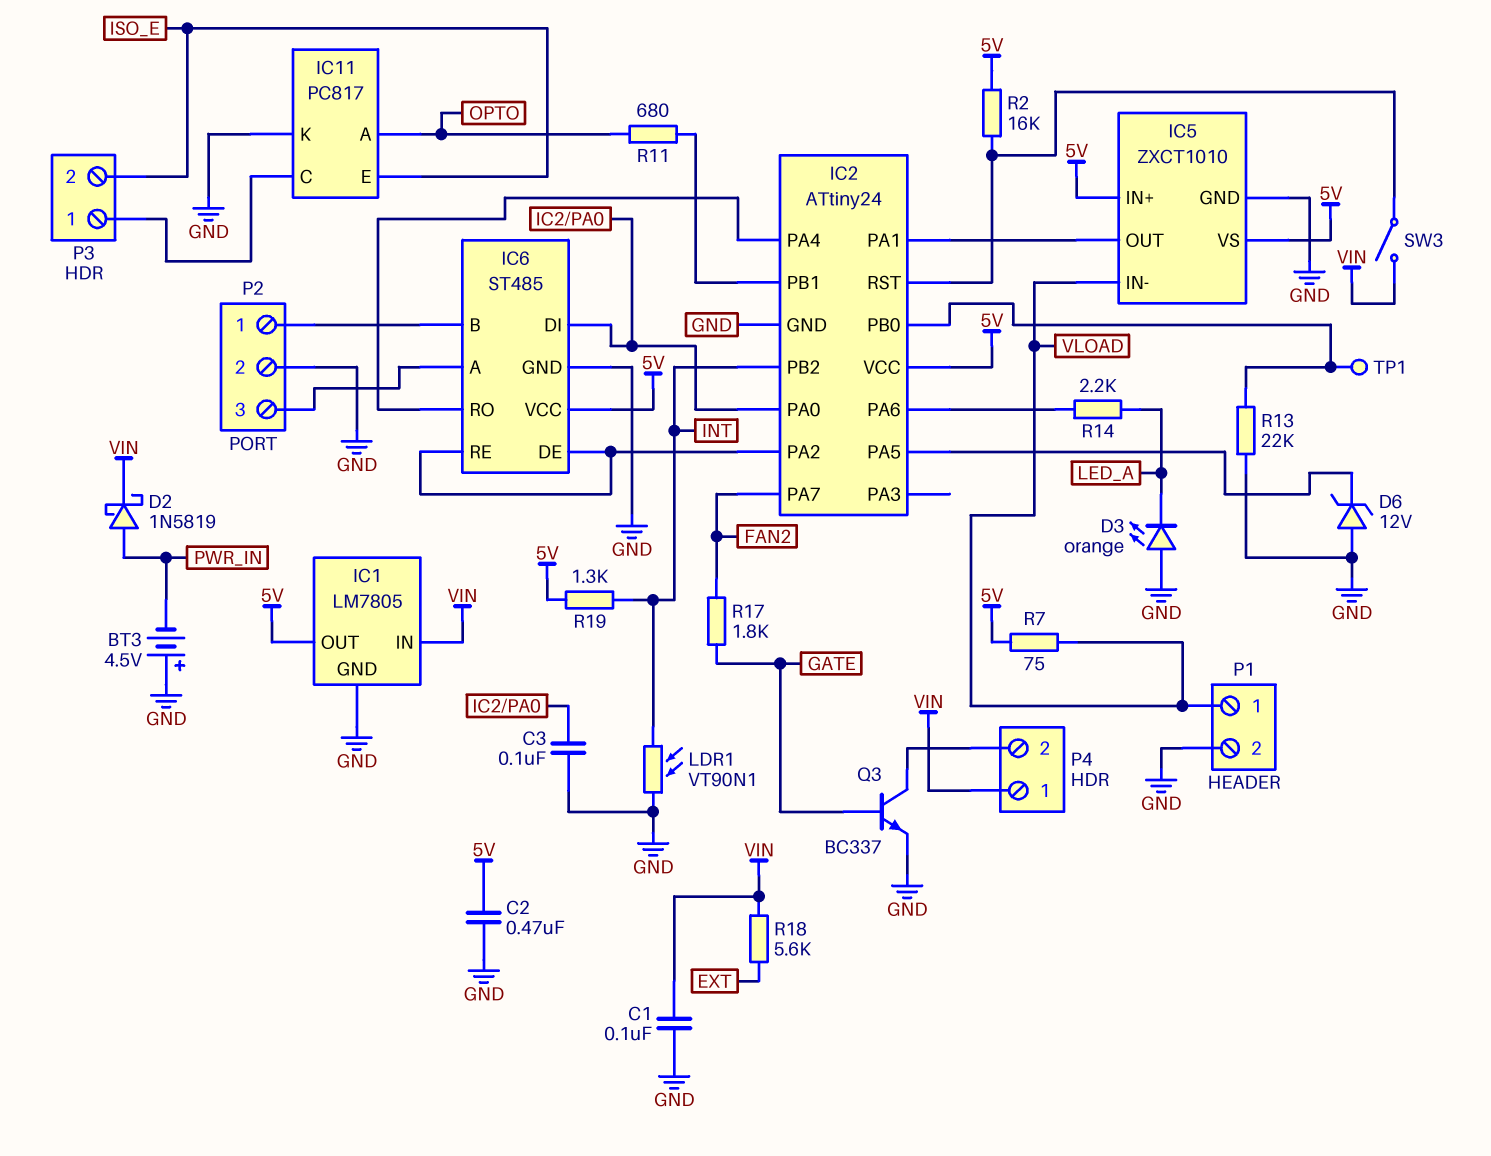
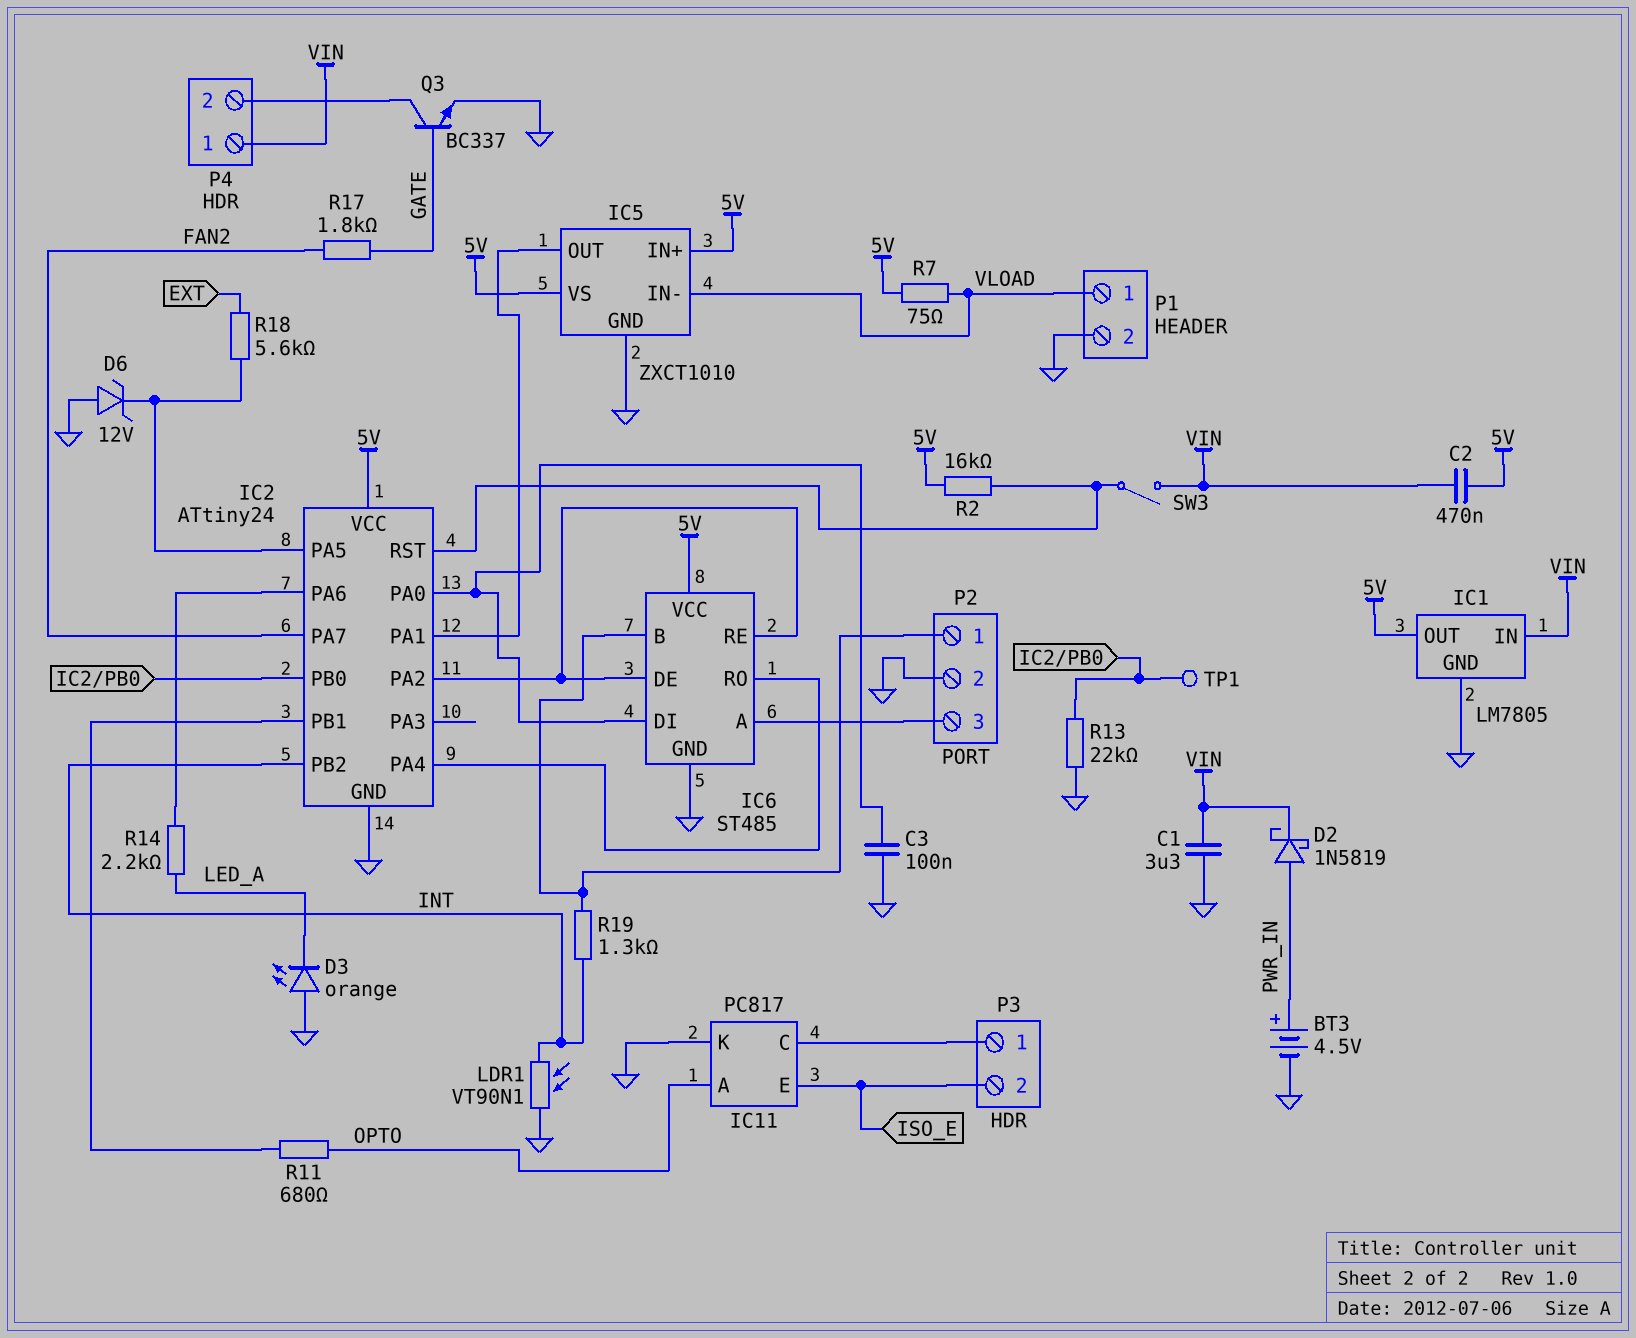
BT3: 4.5V (plus GND, minus PWR_IN) -> 4.5V (plus PWR_IN, minus GND)
C1: 100nF (GND, VIN) -> 3.3uF (GND, VIN)
C2: 470nF (5V, GND) -> 470nF (5V, VIN)
R18: 5.6k (EXT, VIN) -> 5.6k (EXT, IC2/PA5)
R19: 1.3k (5V, INT) -> 1.3k (IC6/B, INT)

